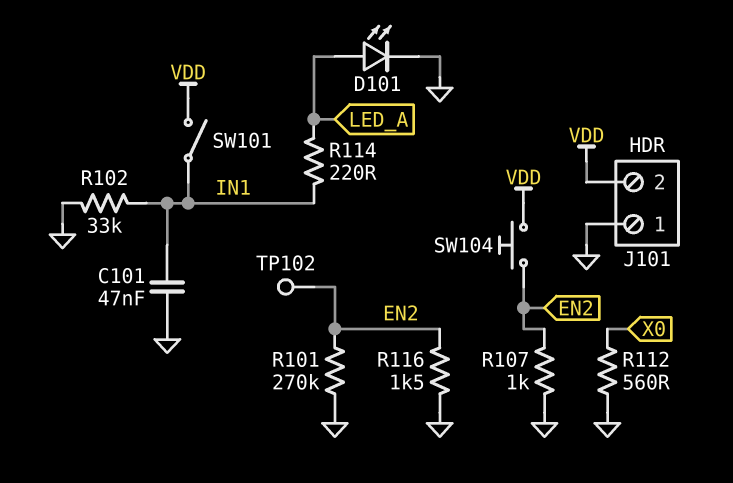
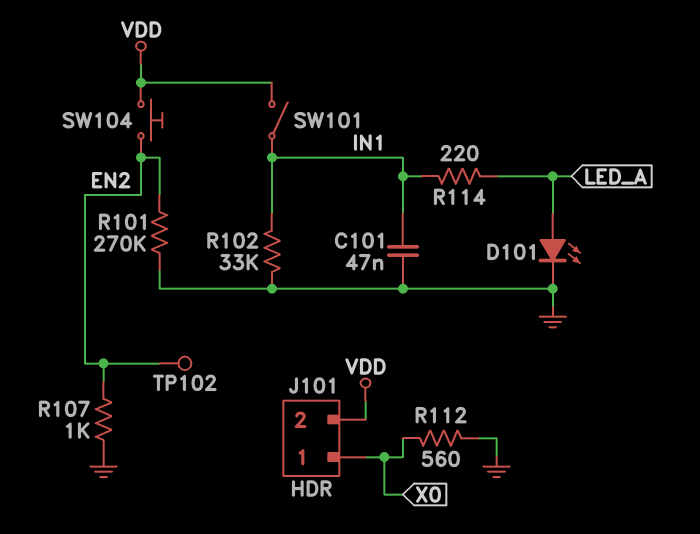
J101 pin 1: GND -> X0
R116: 1.5k (EN2, GND) -> none

